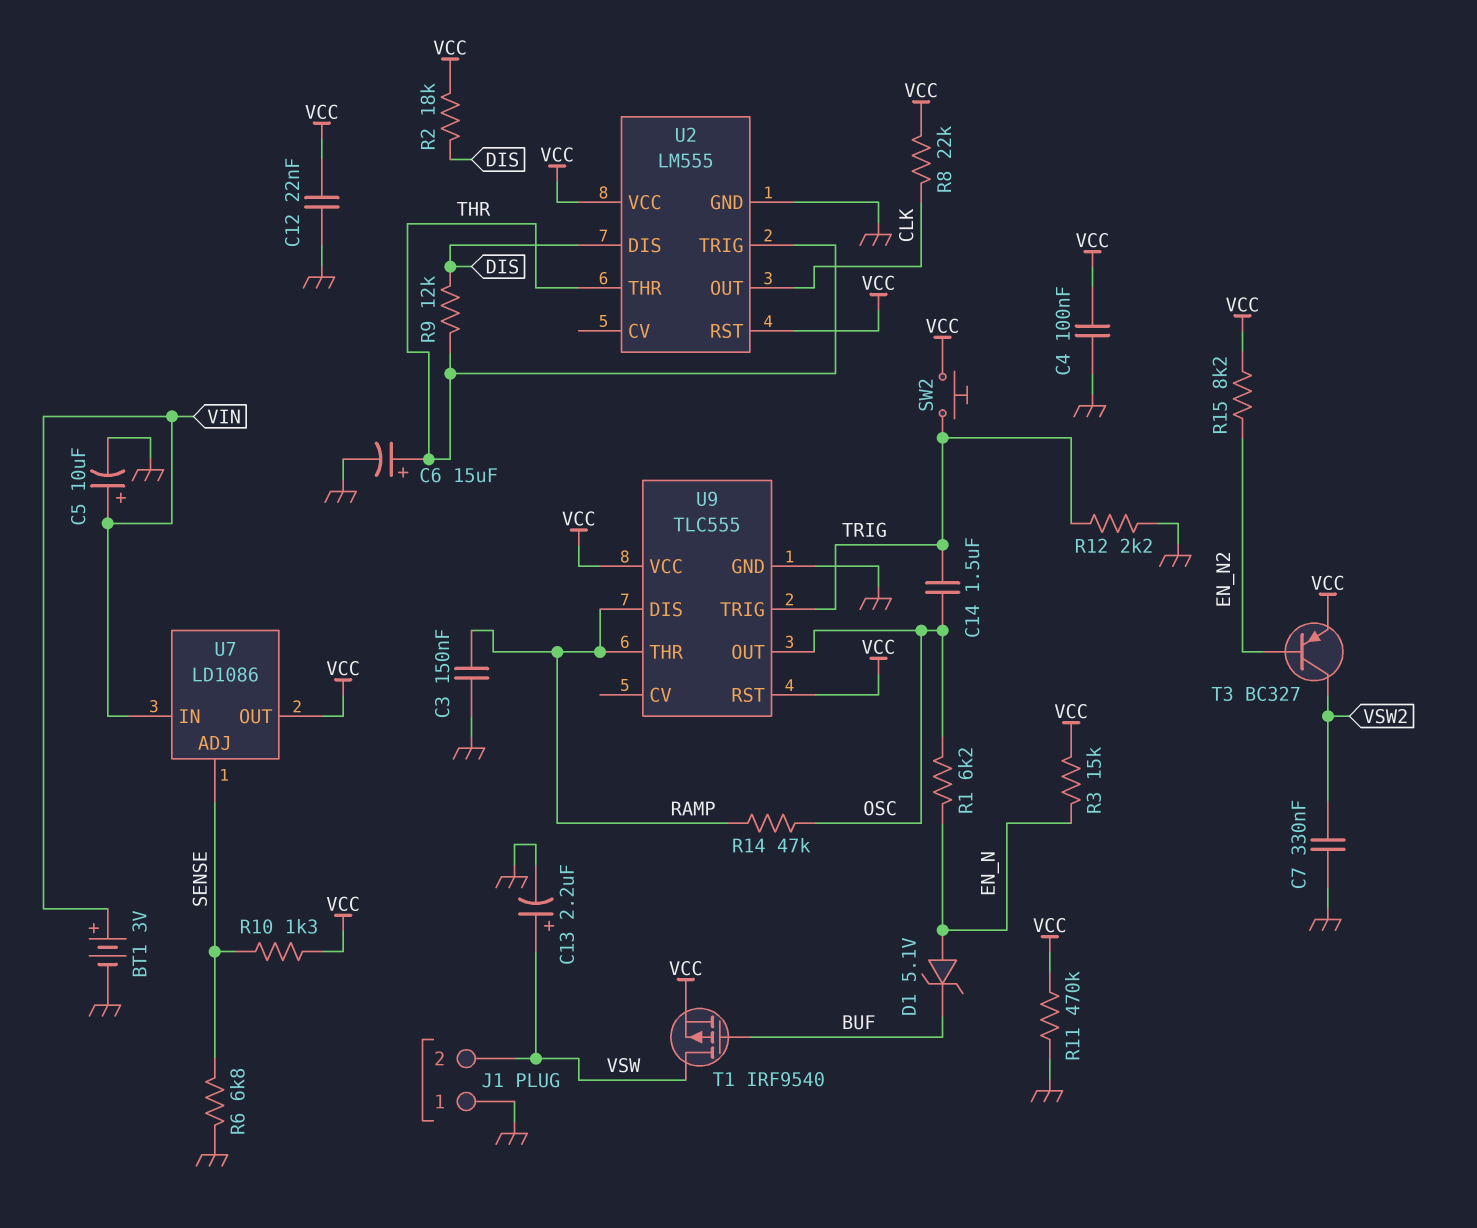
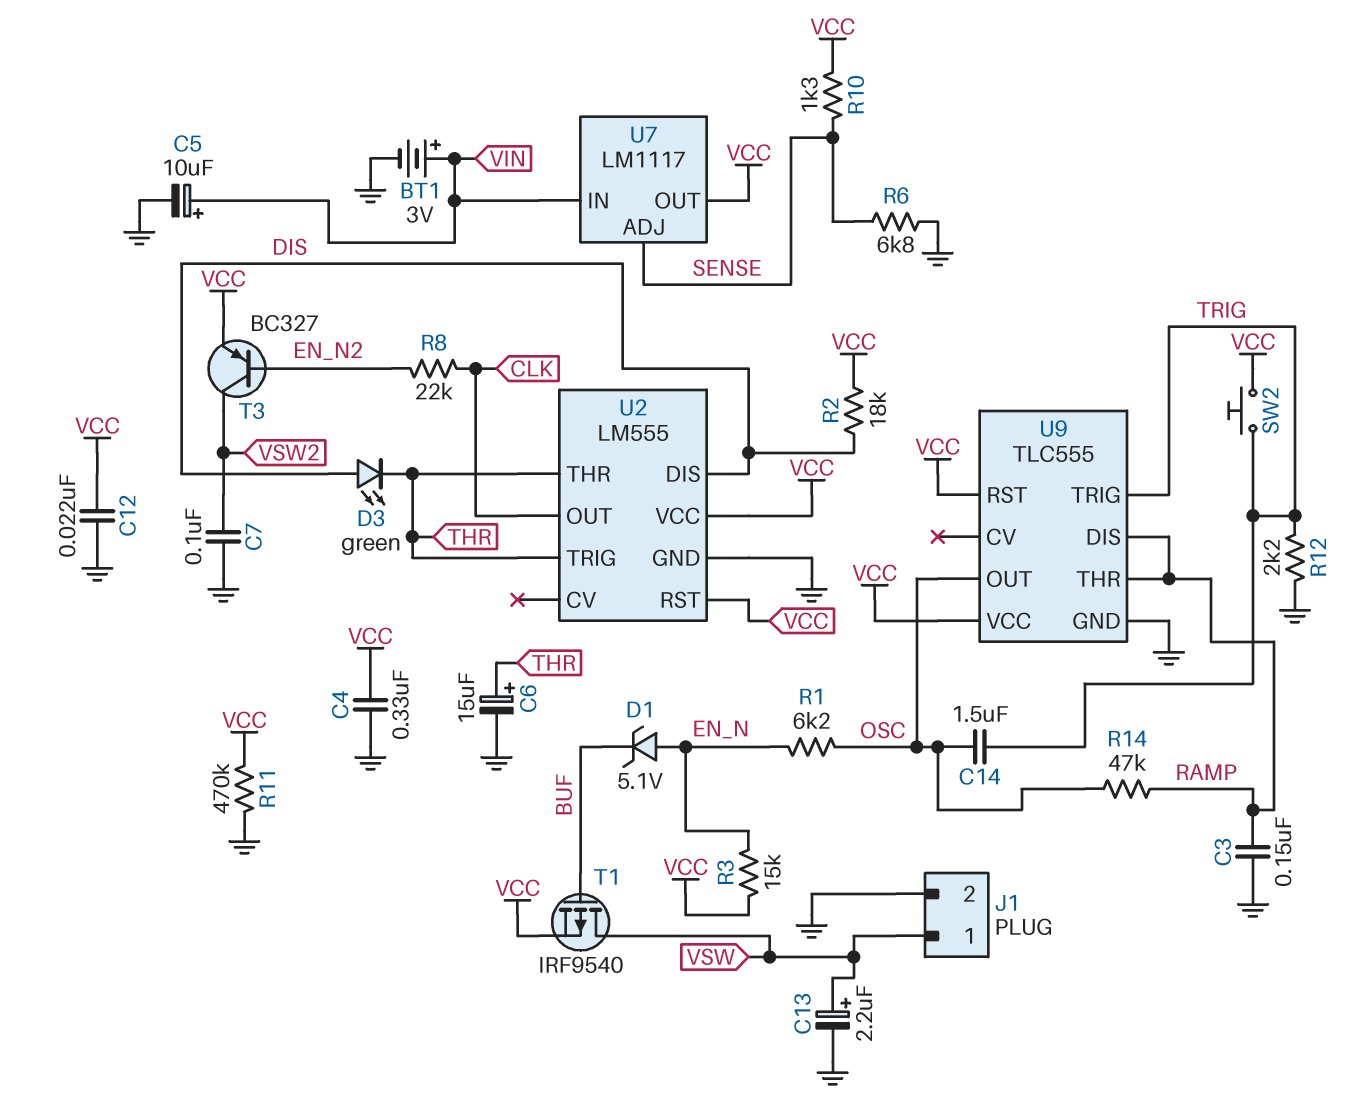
C4: 100nF (GND, VCC) -> 330nF (GND, VCC)
C7: 330nF (GND, VSW2) -> 100nF (GND, VSW2)
D3: none -> LED green (A DIS, K THR)
J1 pin 1: GND -> VSW
J1 pin 2: VSW -> GND
R8: 22k (CLK, VCC) -> 22k (CLK, EN_N2)
R9: 12k (DIS, THR) -> none
R15: 8.2k (EN_N2, VCC) -> none
U7: LD1086 -> LM1117

